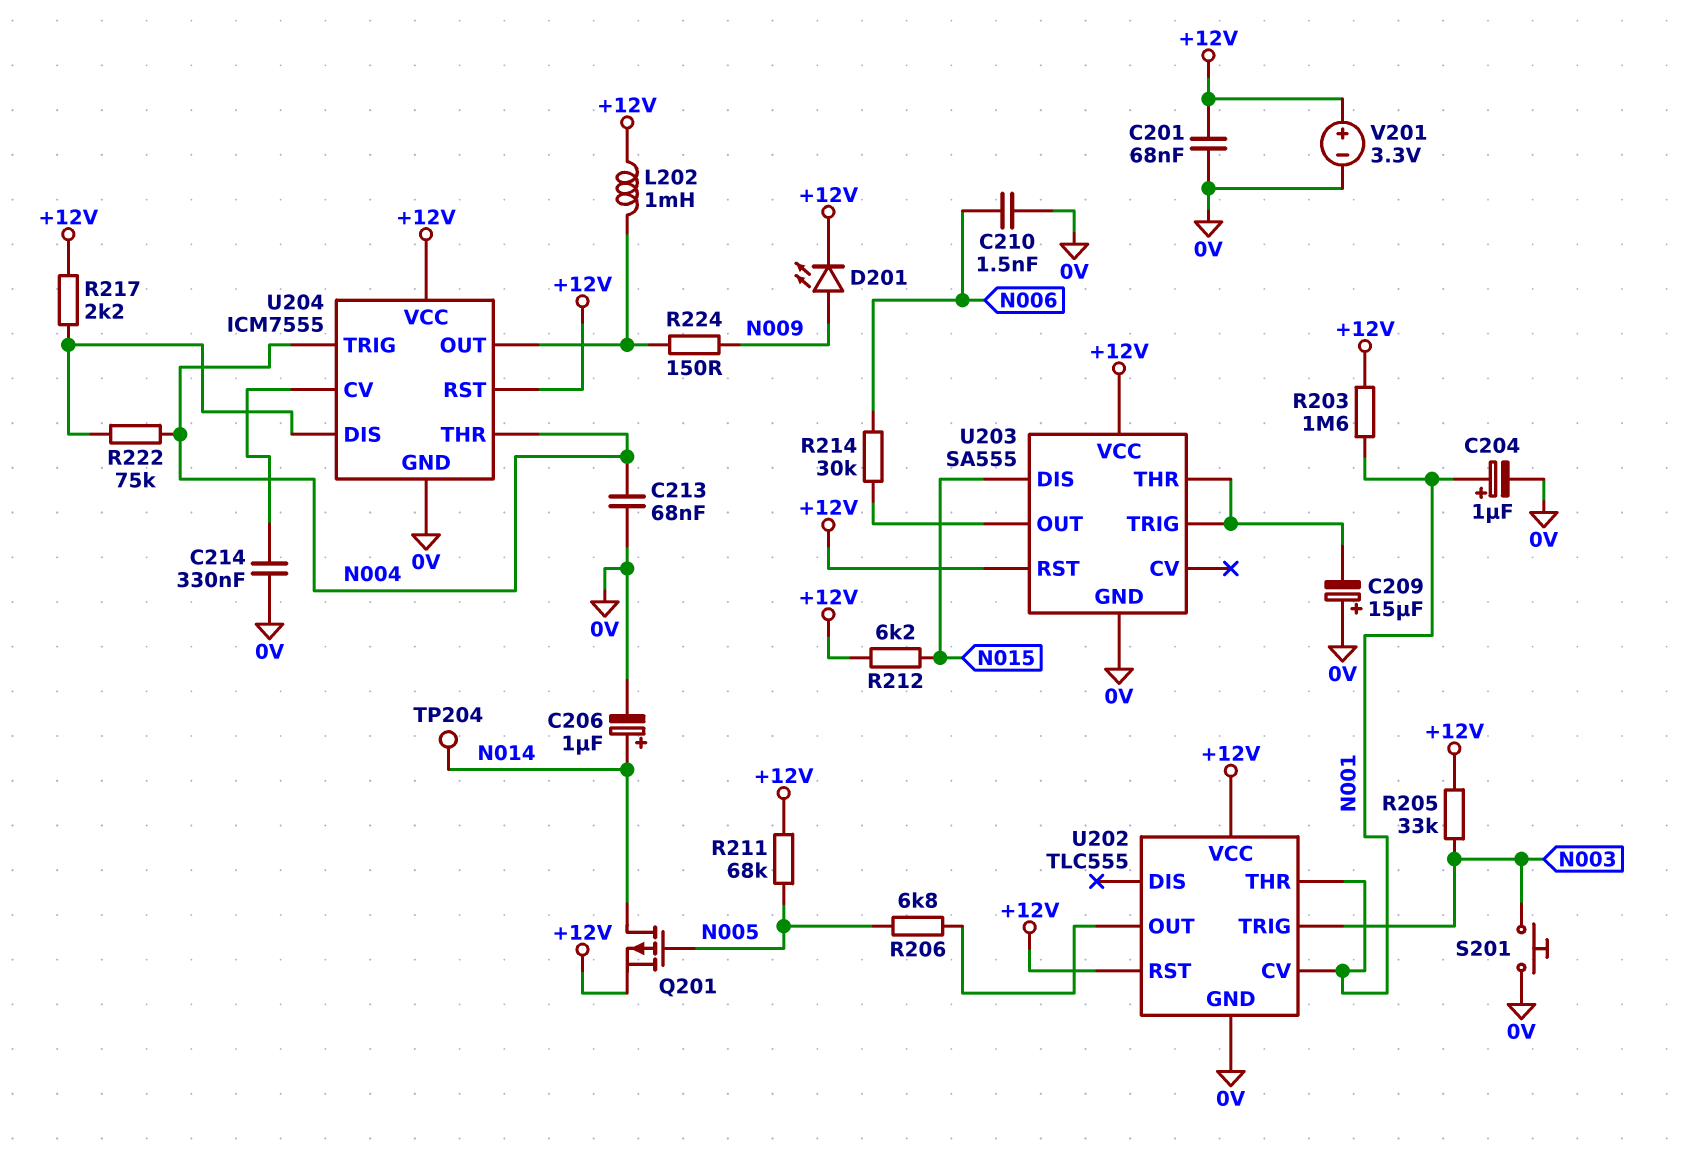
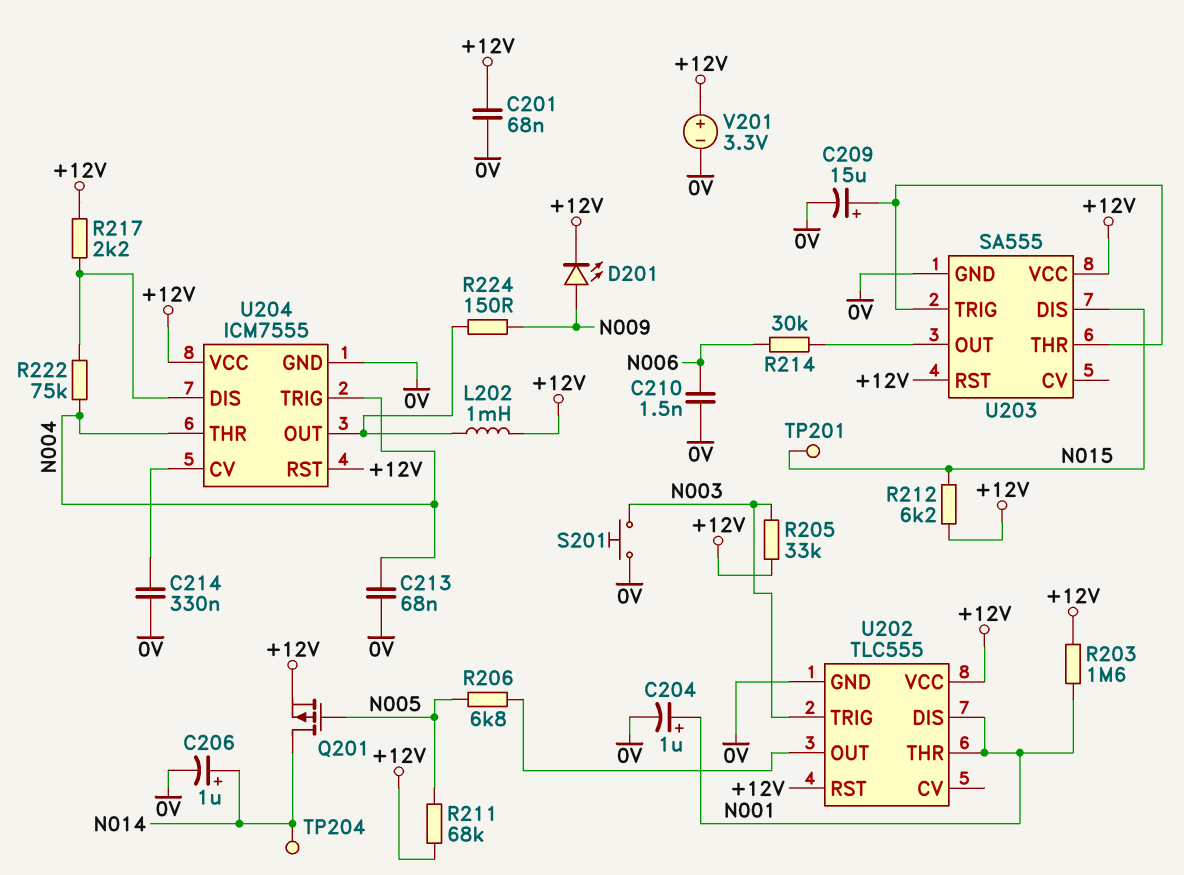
C209: 15uF (plus 0V, minus U203/THR) -> 15uF (plus U203/THR, minus 0V)
TP201: none -> test point (N015)
U202 pin CV: N001 -> none
U202 pin DIS: none -> N001

